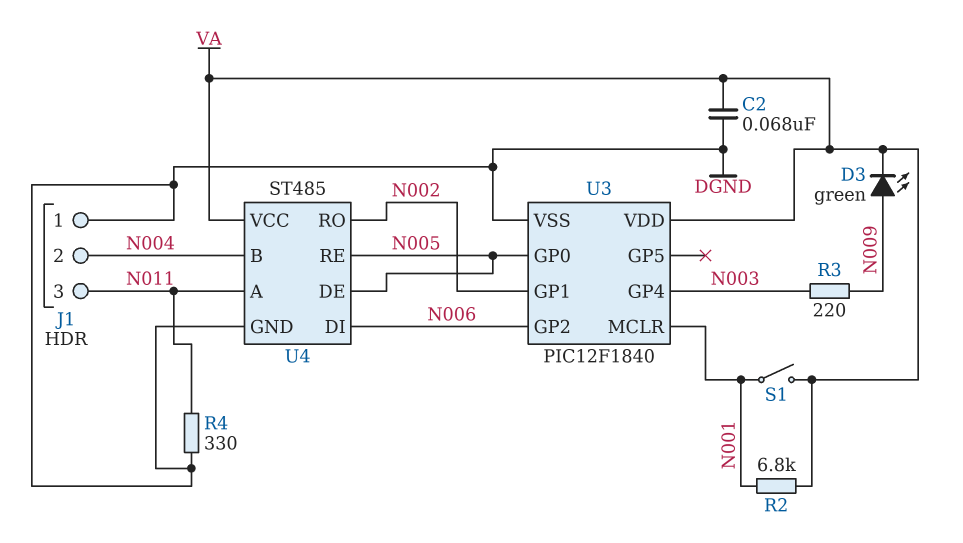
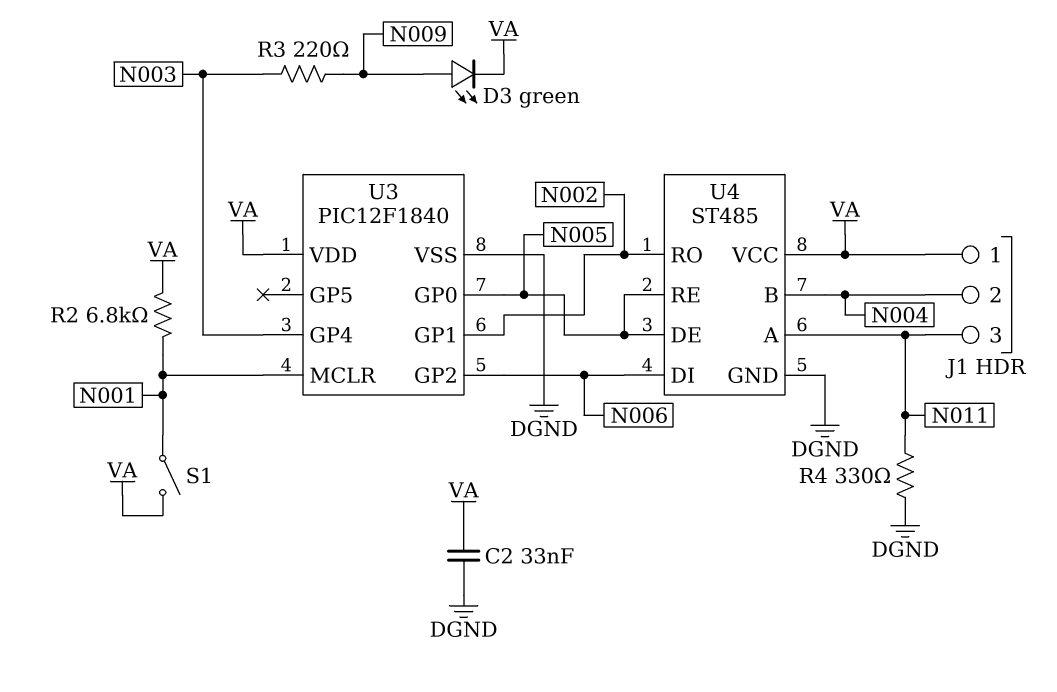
C2: 68nF (DGND, VA) -> 33nF (DGND, VA)
J1 pin 1: DGND -> VA

